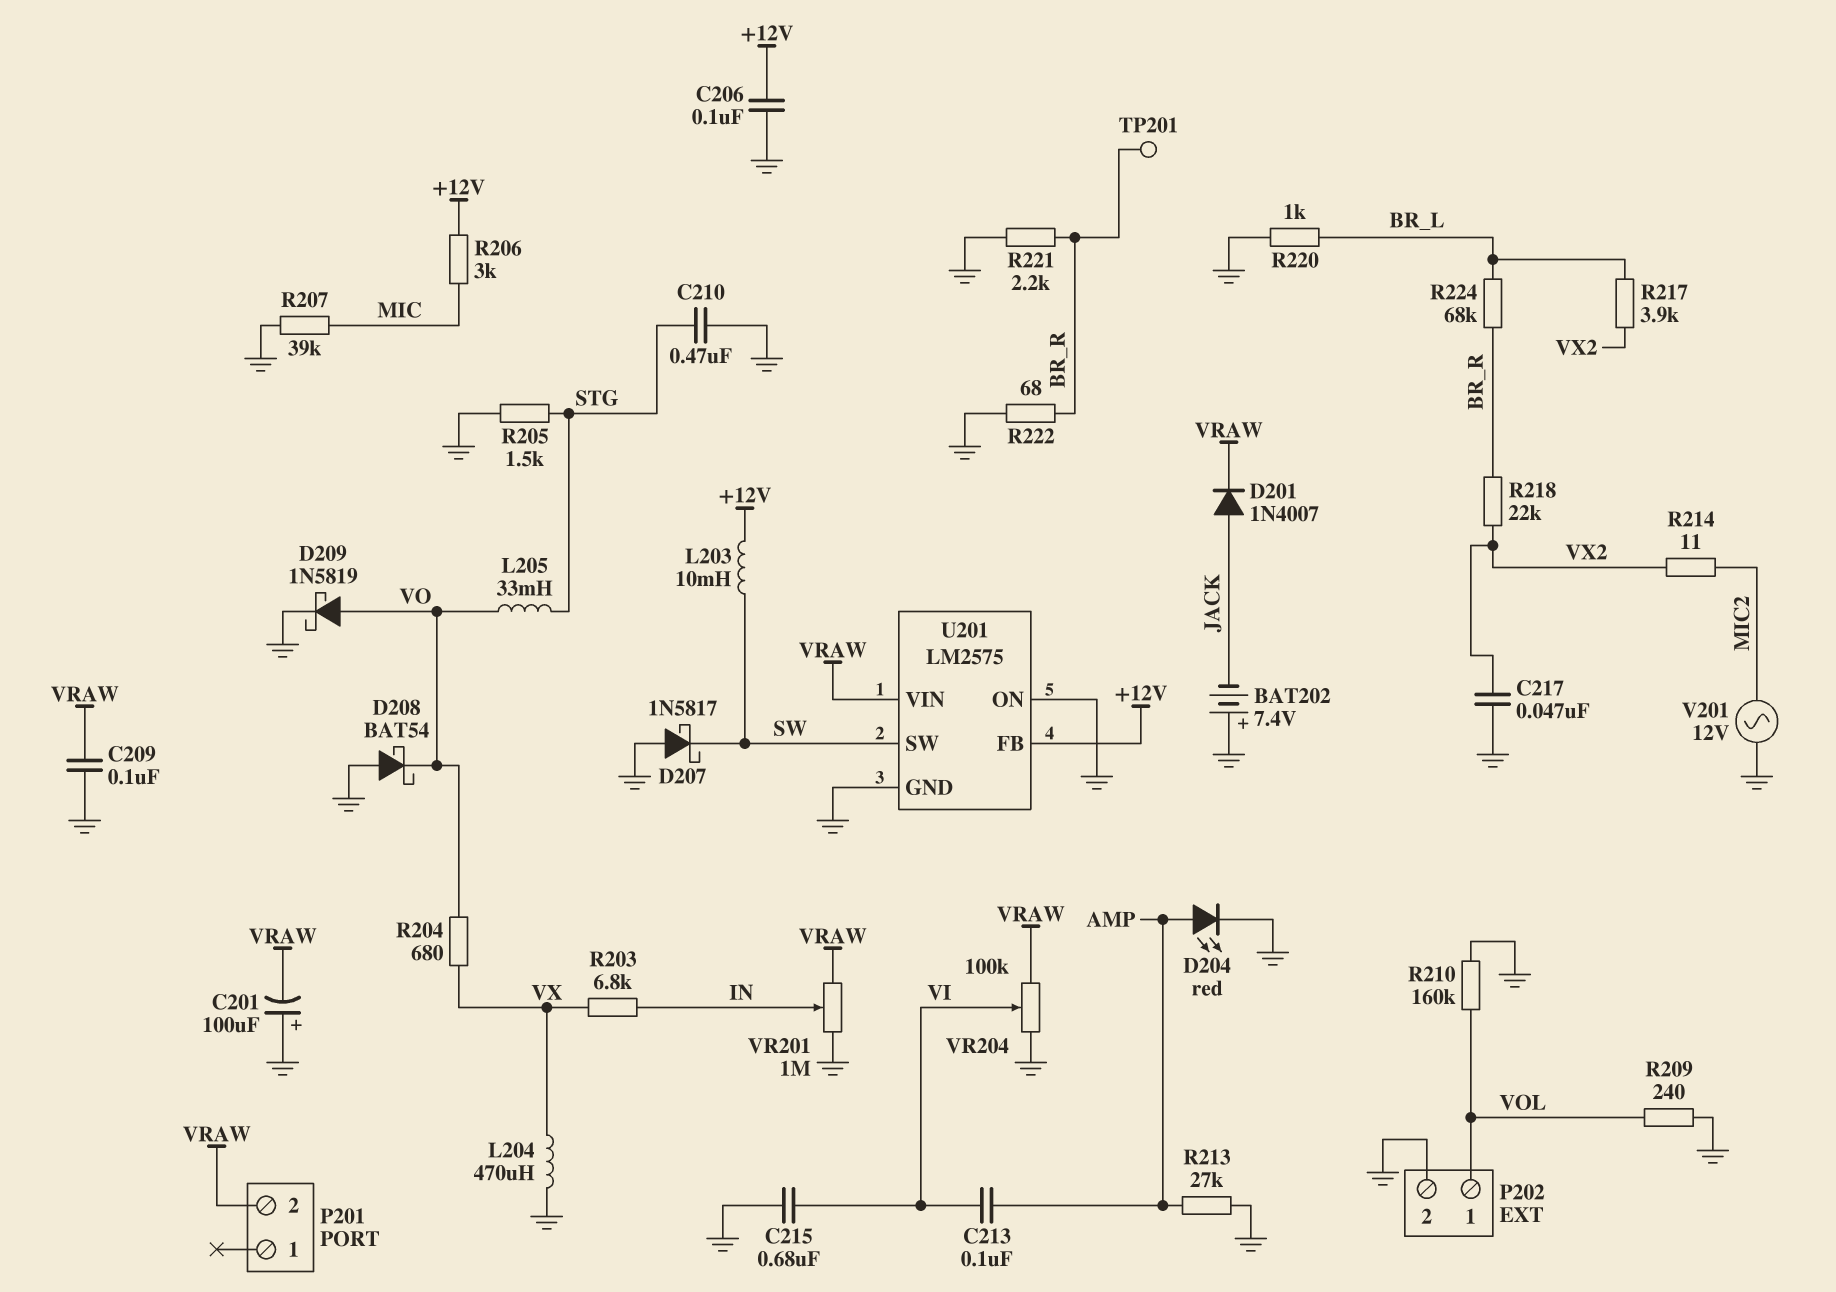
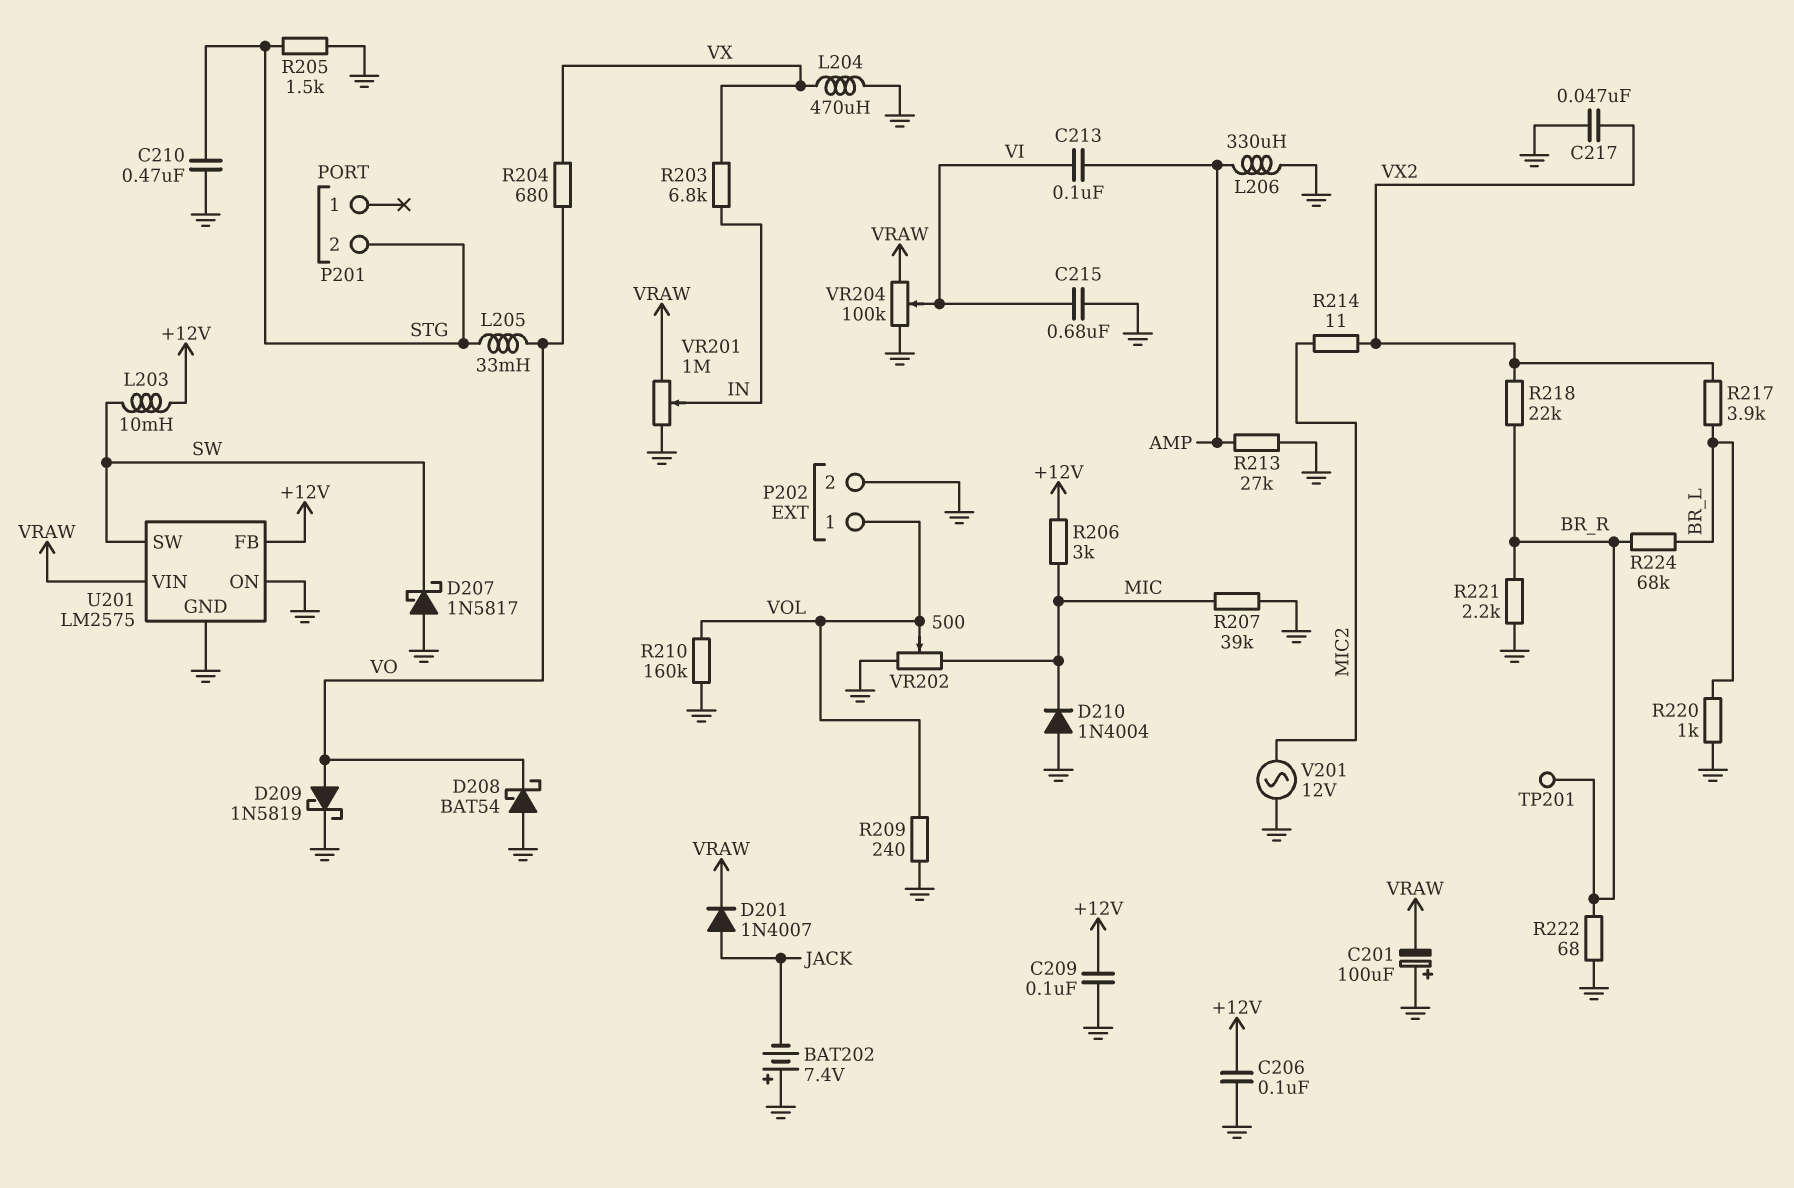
C209: 100nF (GND, VRAW) -> 100nF (+12V, GND)
D204: LED red (A AMP, K GND) -> none
D210: none -> diode 1N4004 (A GND, K MIC)
L206: none -> 330uH (AMP, GND)
P201 pin 2: VRAW -> STG
VR202: none -> 500 (GND, MIC, wiper VOL)

